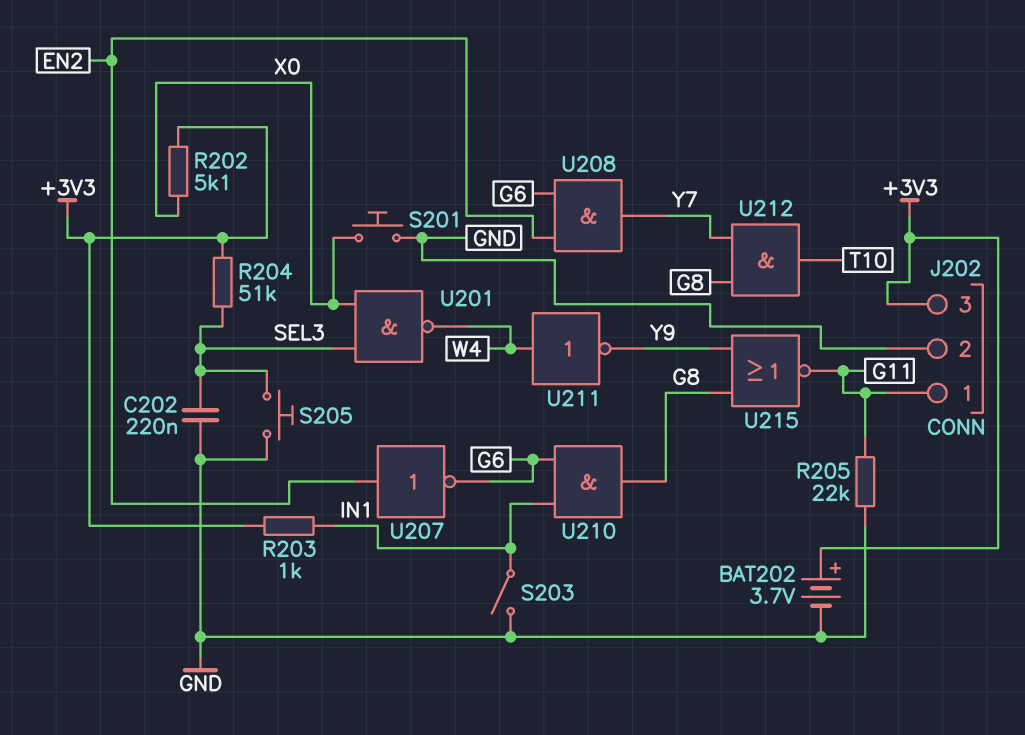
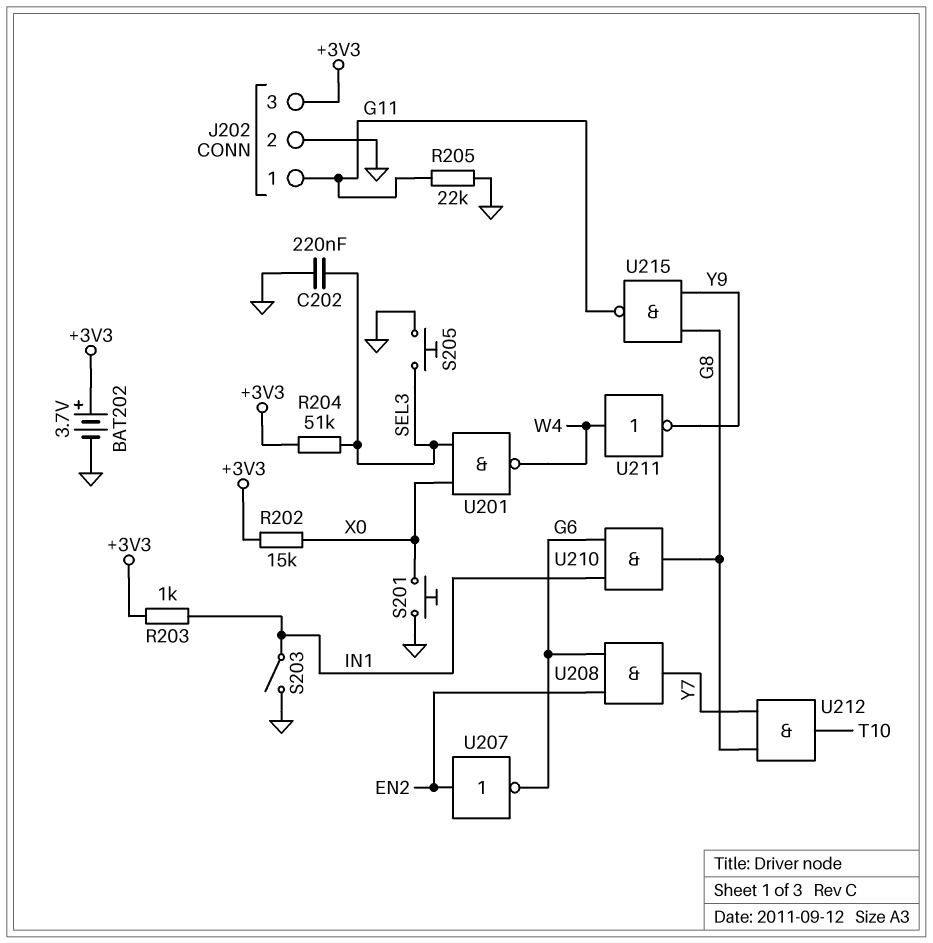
R202: 5.1k (+3V3, X0) -> 15k (+3V3, X0)
U215: NOR (in G8, in Y9, out G11) -> NAND (in G8, in Y9, out G11)

